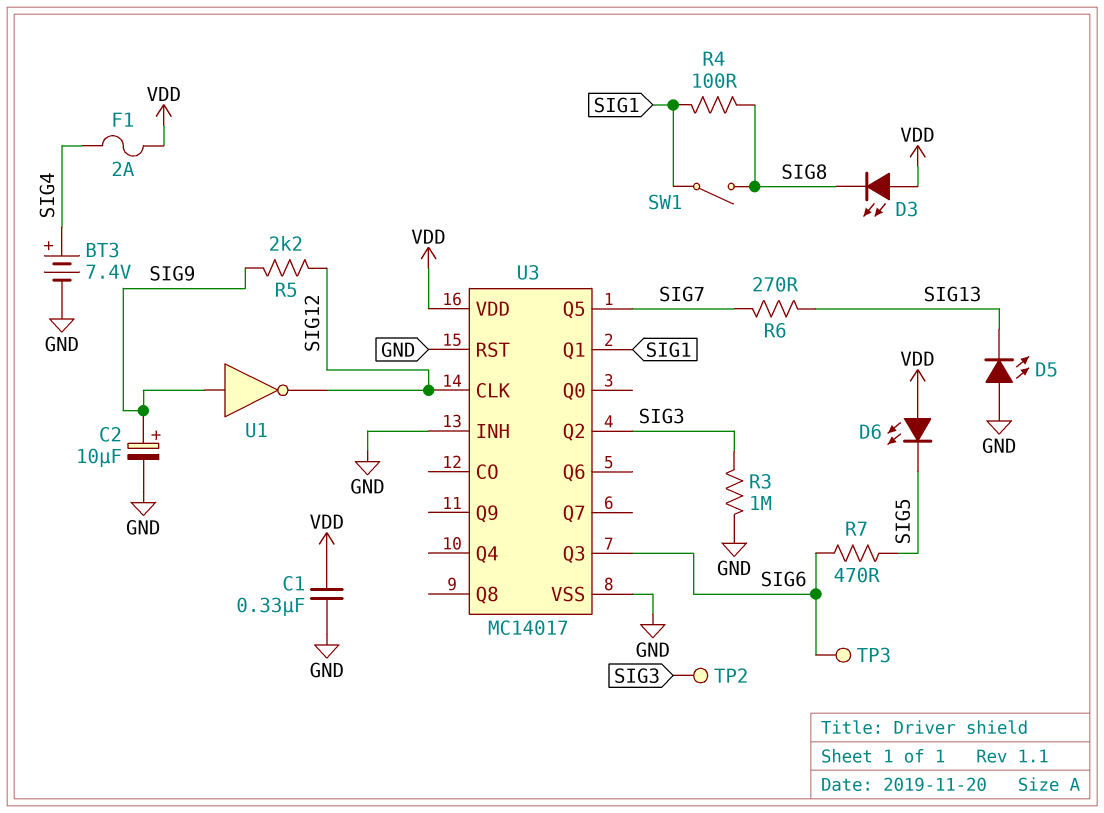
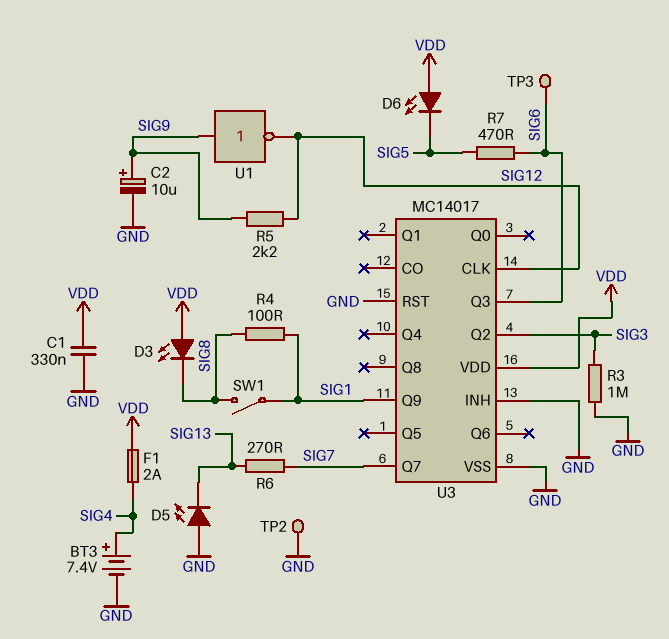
TP2: test point (SIG3) -> test point (GND)
U3 pin Q1: SIG1 -> none
U3 pin Q5: SIG7 -> none
U3 pin Q7: none -> SIG7
U3 pin Q9: none -> SIG1

